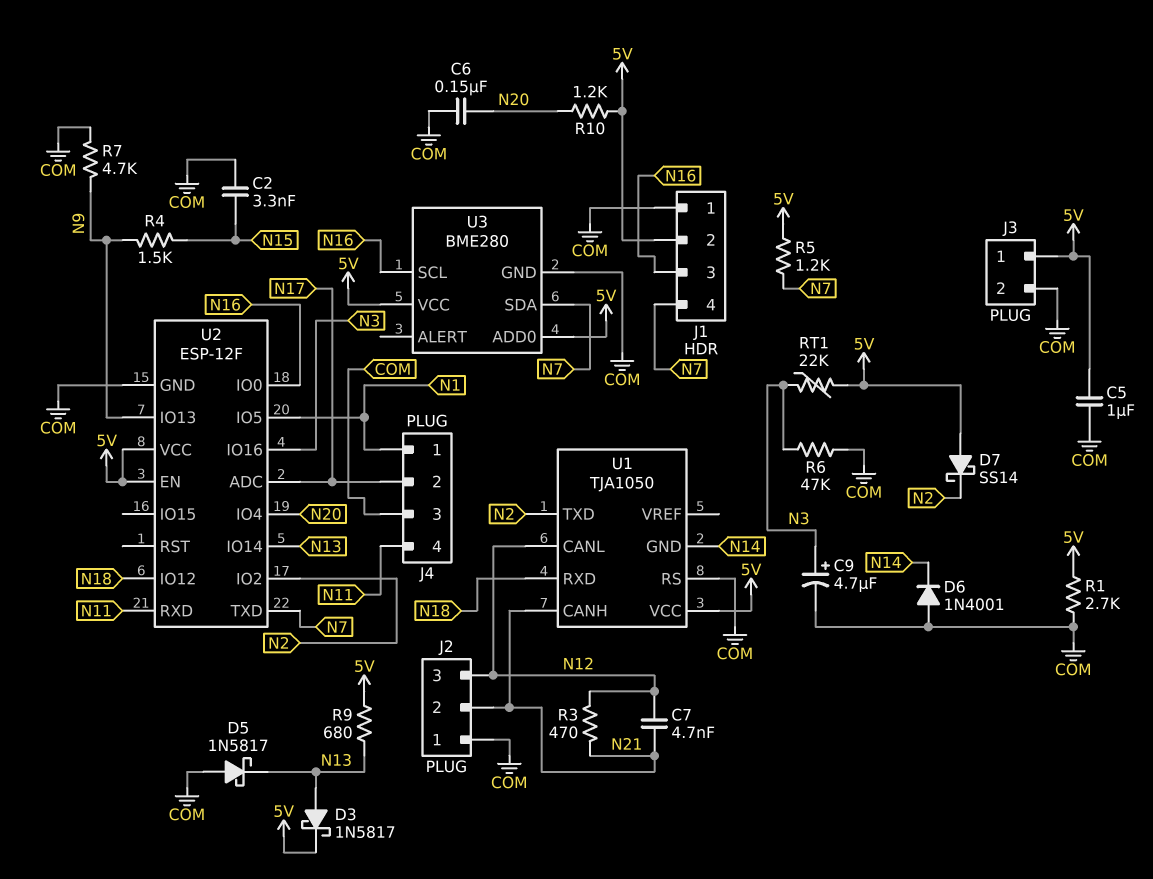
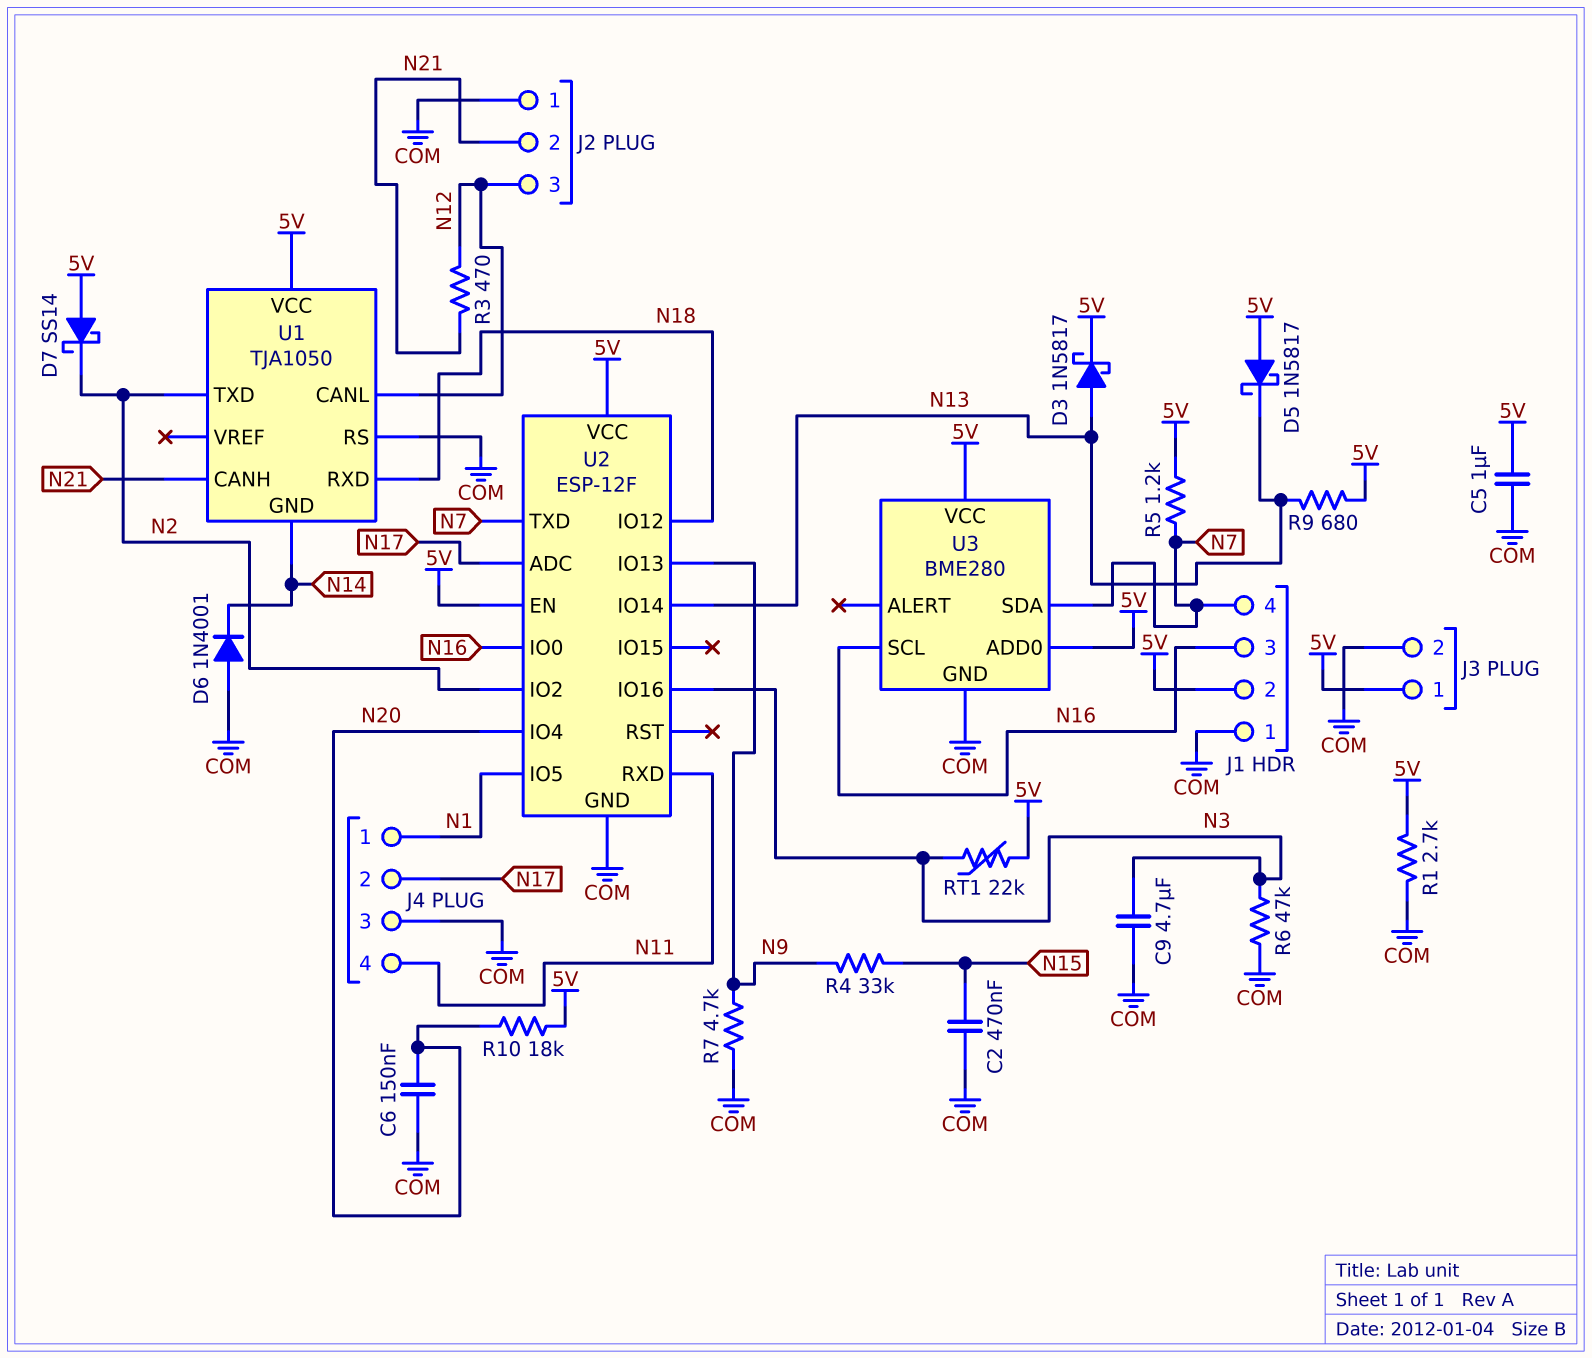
C2: 3.3nF (COM, N15) -> 470nF (COM, N15)
C7: 4.7nF (N12, N21) -> none
C9: 4.7uF (plus N3, minus COM) -> 4.7uF (COM, N3)
D5: schottky 1N5817 (A COM, K N13) -> schottky 1N5817 (A 5V, K N13)
R4: 1.5k (N9, N15) -> 33k (N9, N15)
R10: 1.2k (5V, N20) -> 18k (5V, N20)

